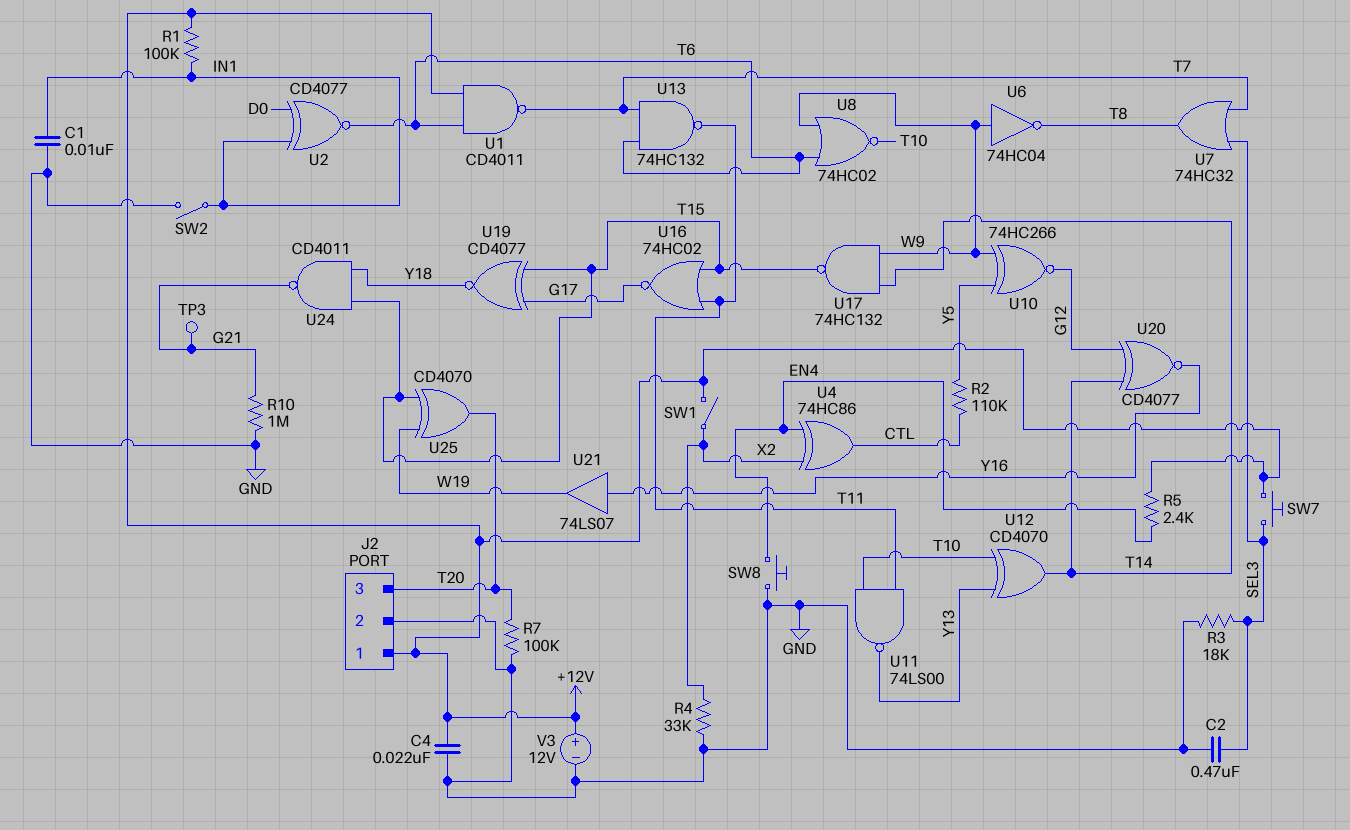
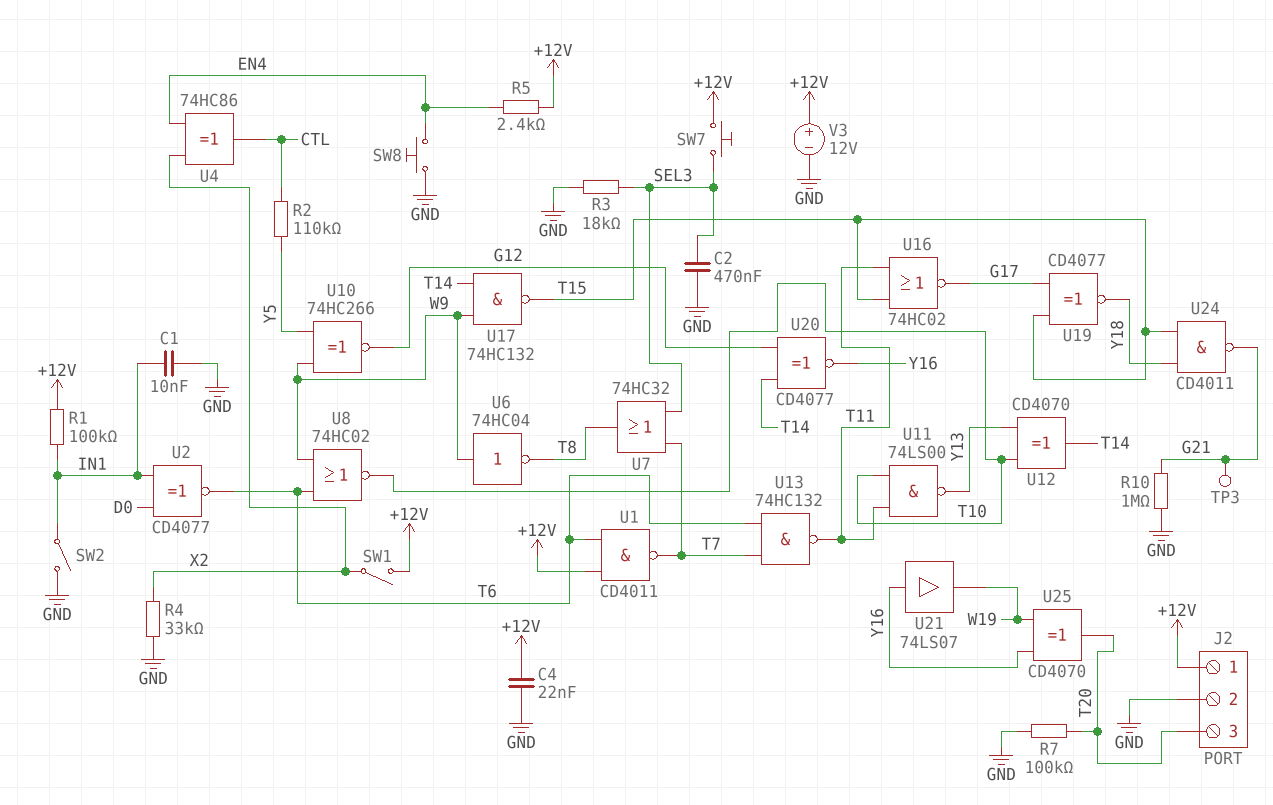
U25: XOR CD4070 (in T15, in W19, out T20) -> XOR CD4070 (in W19, in Y16, out T20)

